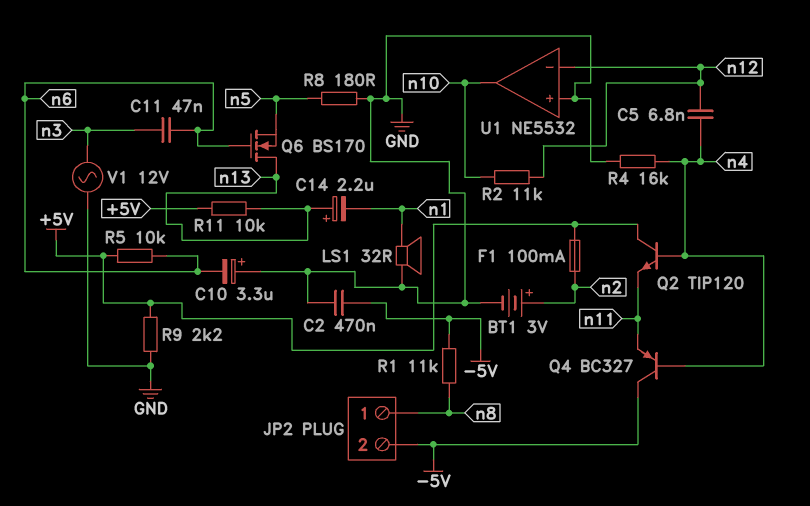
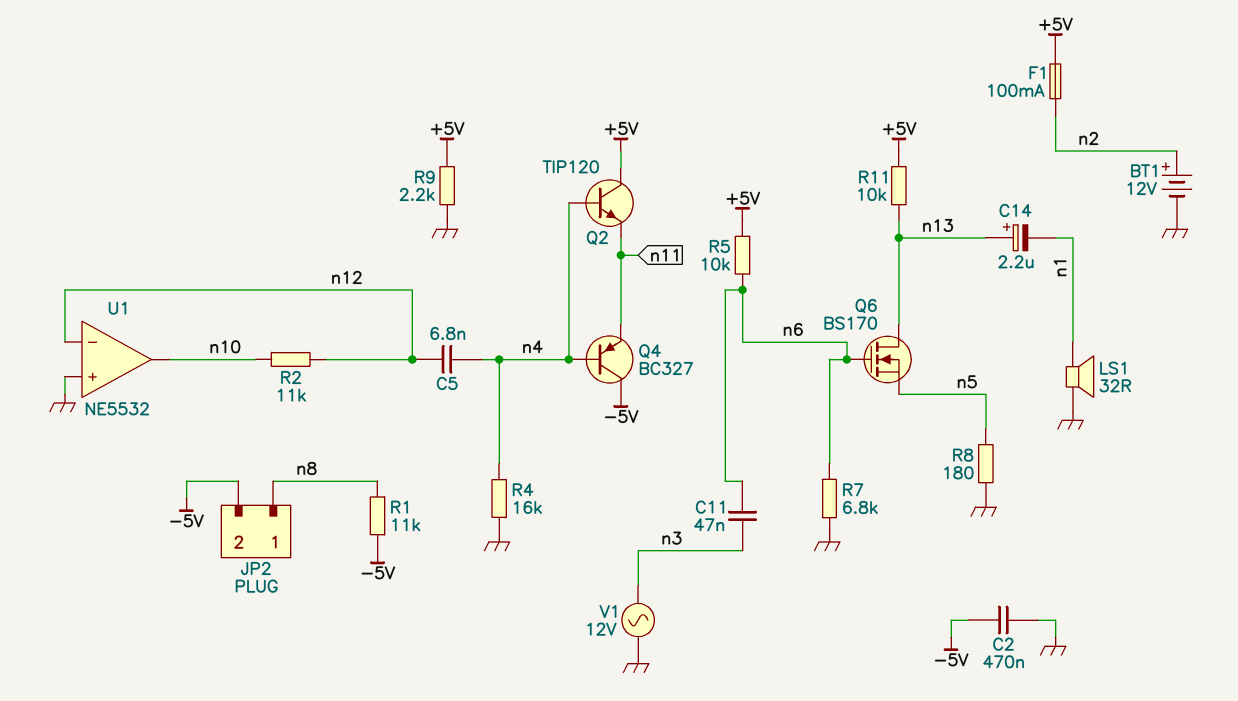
BT1: 3V (plus n2, minus GND) -> 12V (plus n2, minus GND)
C10: 3.3uF (plus GND, minus n6) -> none
R7: none -> 6.8k (GND, n6)

